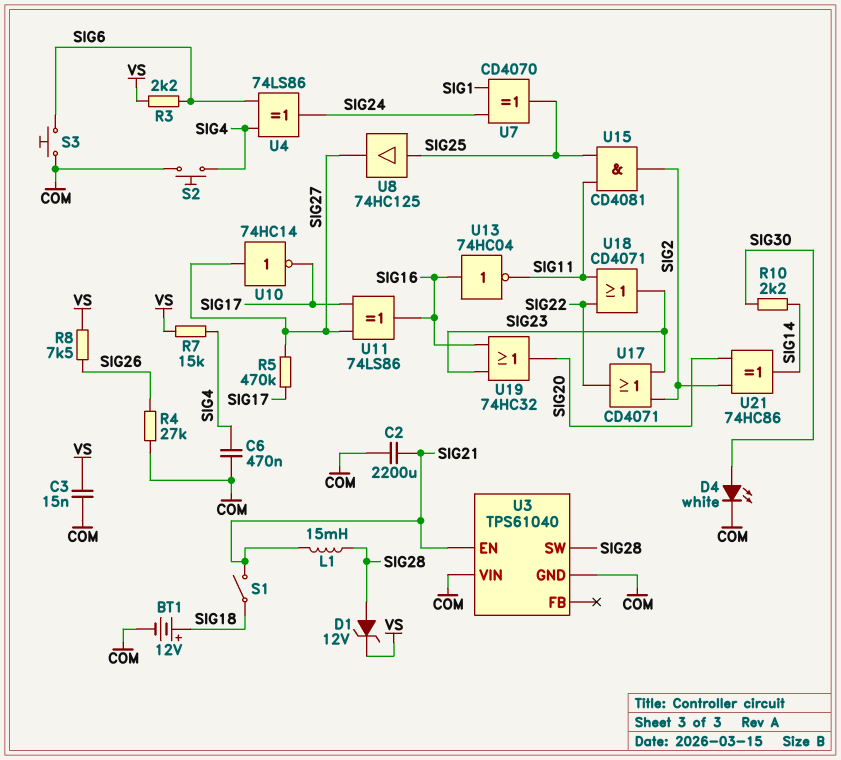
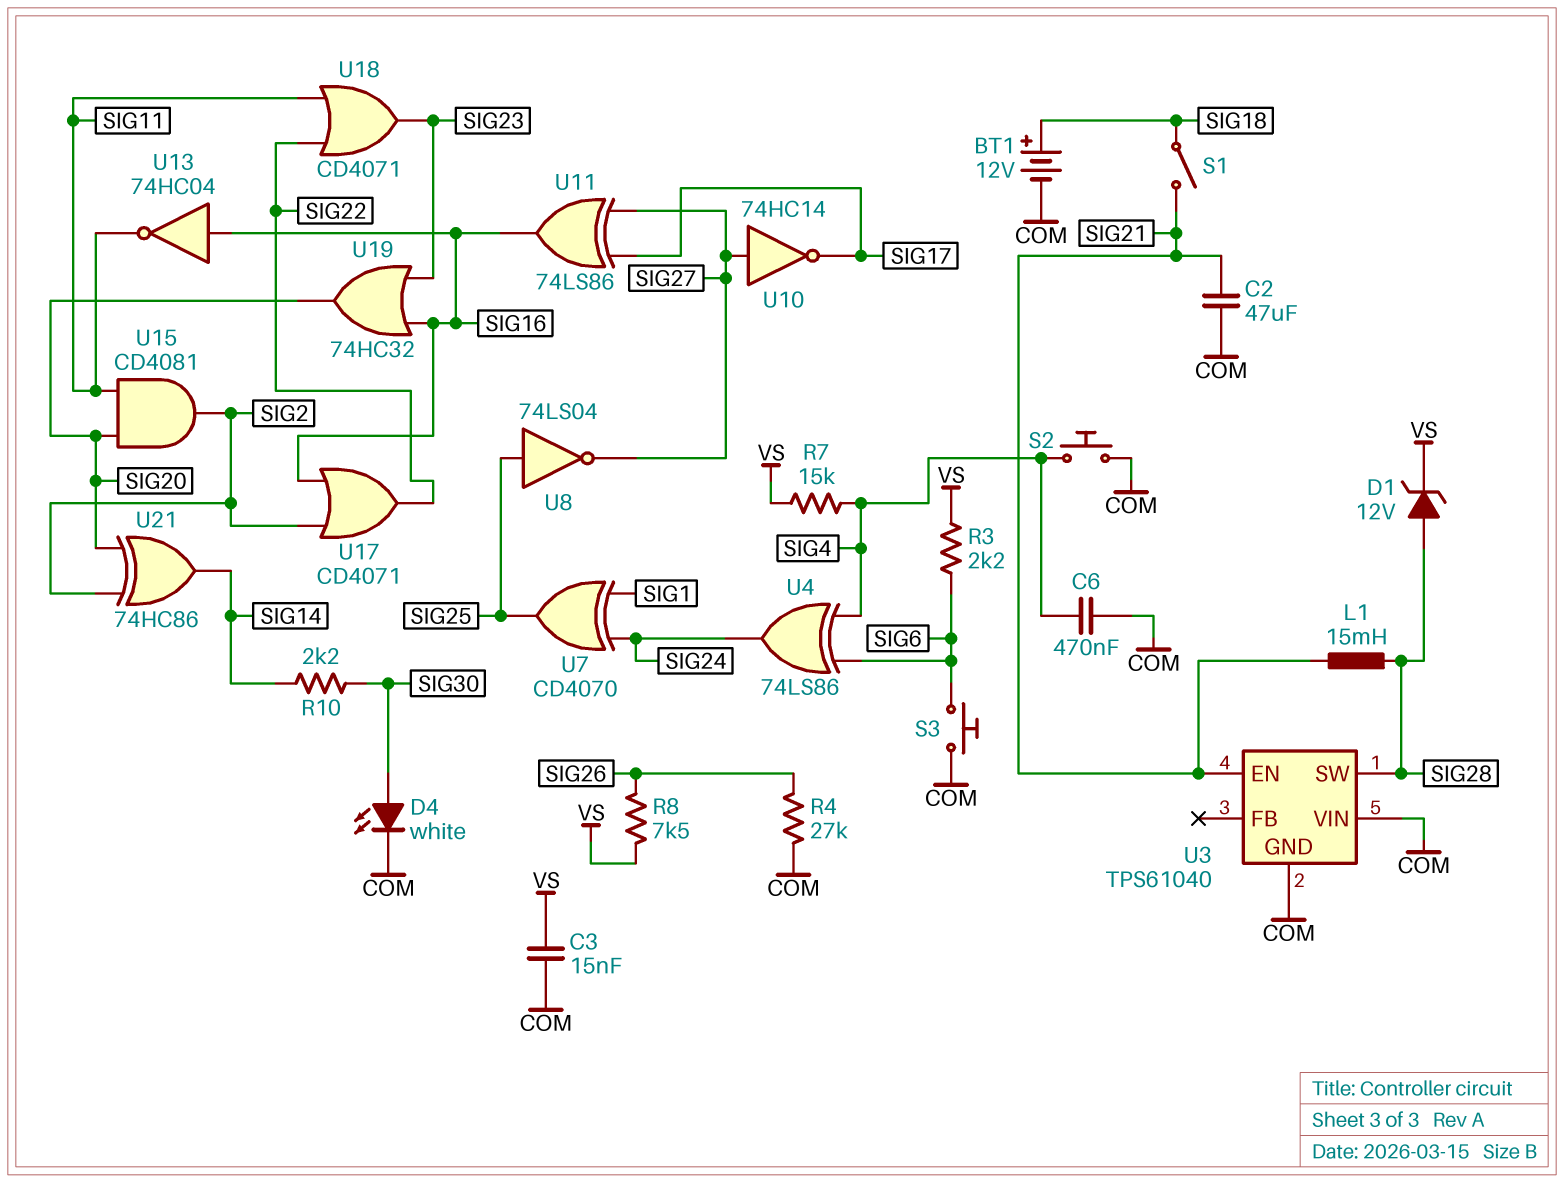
C2: 2200uF (COM, SIG21) -> 47uF (COM, SIG21)
R5: 470k (SIG17, SIG27) -> none
U8: buffer 74HC125 (in SIG25, out SIG27) -> NOT 74LS04 (in SIG25, out SIG27)
U15: AND CD4081 (in SIG11, in SIG25, out SIG2) -> AND CD4081 (in SIG11, in SIG20, out SIG2)
U17: OR CD4071 (in SIG2, in SIG23, out SIG22) -> OR CD4071 (in SIG2, in SIG16, out SIG22)

